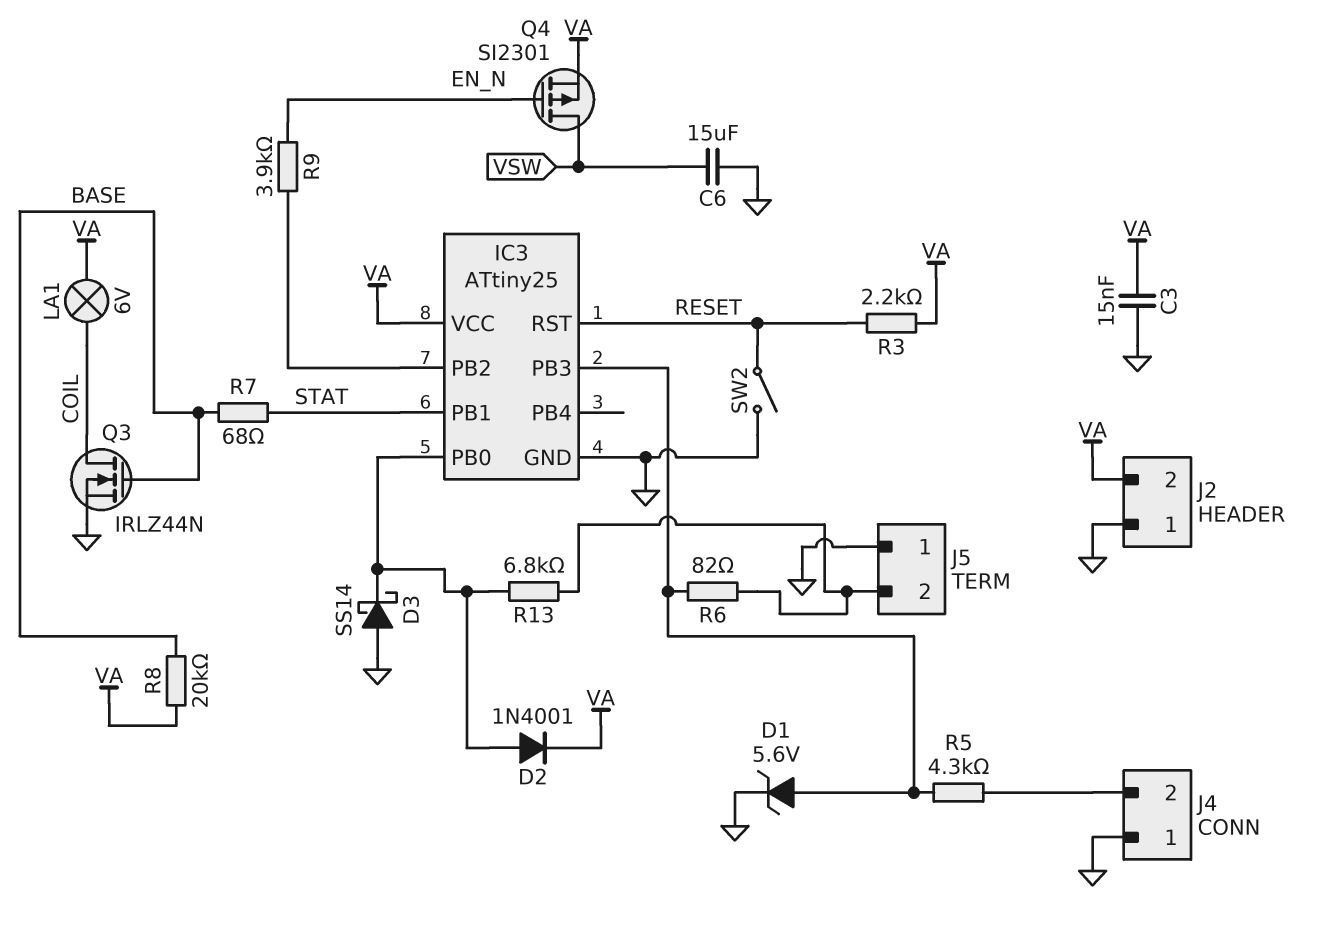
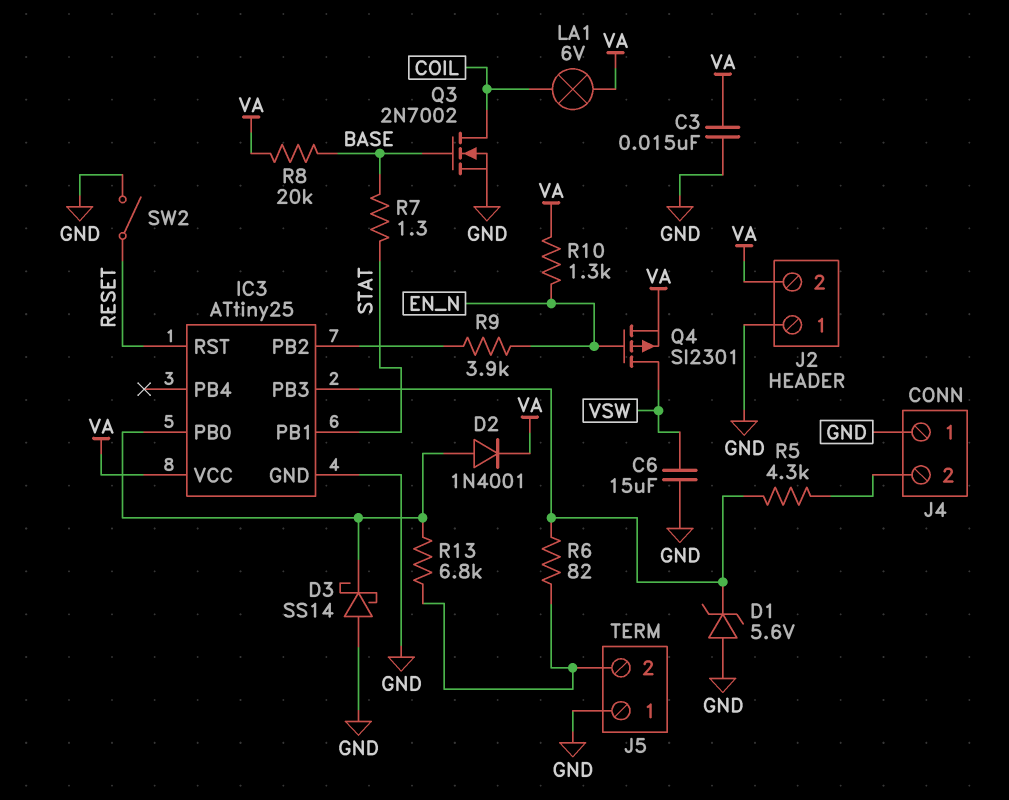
D1: zener 5.6V (A IC3/PB3, K GND) -> zener 5.6V (A GND, K IC3/PB3)
Q3: NMOS IRLZ44N (G BASE, D COIL, S GND) -> NMOS 2N7002 (G BASE, D COIL, S GND)
R3: 2.2k (RESET, VA) -> none
R7: 68 (BASE, STAT) -> 1.3 (BASE, STAT)
R10: none -> 1.3k (EN_N, VA)

